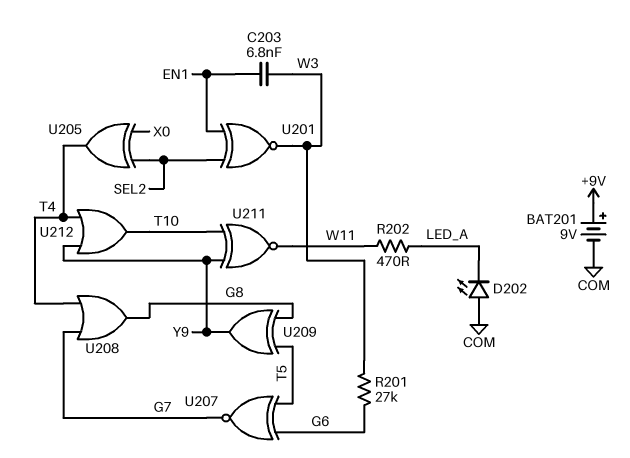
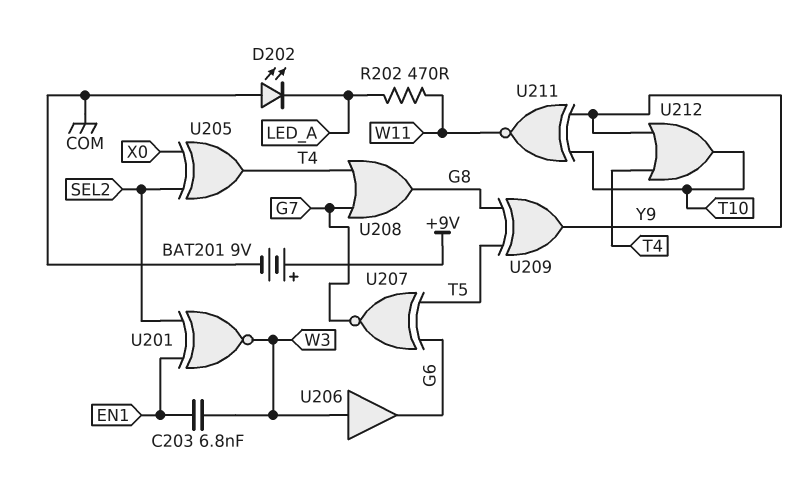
R201: 27k (G6, W3) -> none
U206: none -> buffer (in W3, out G6)

